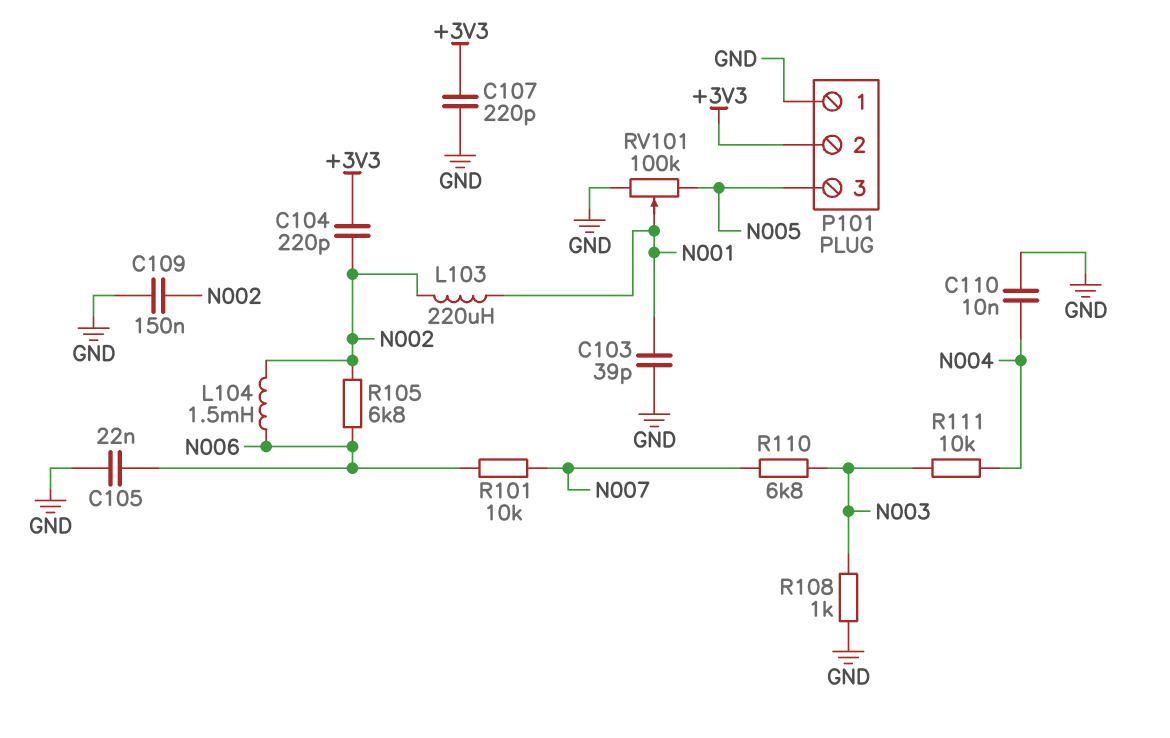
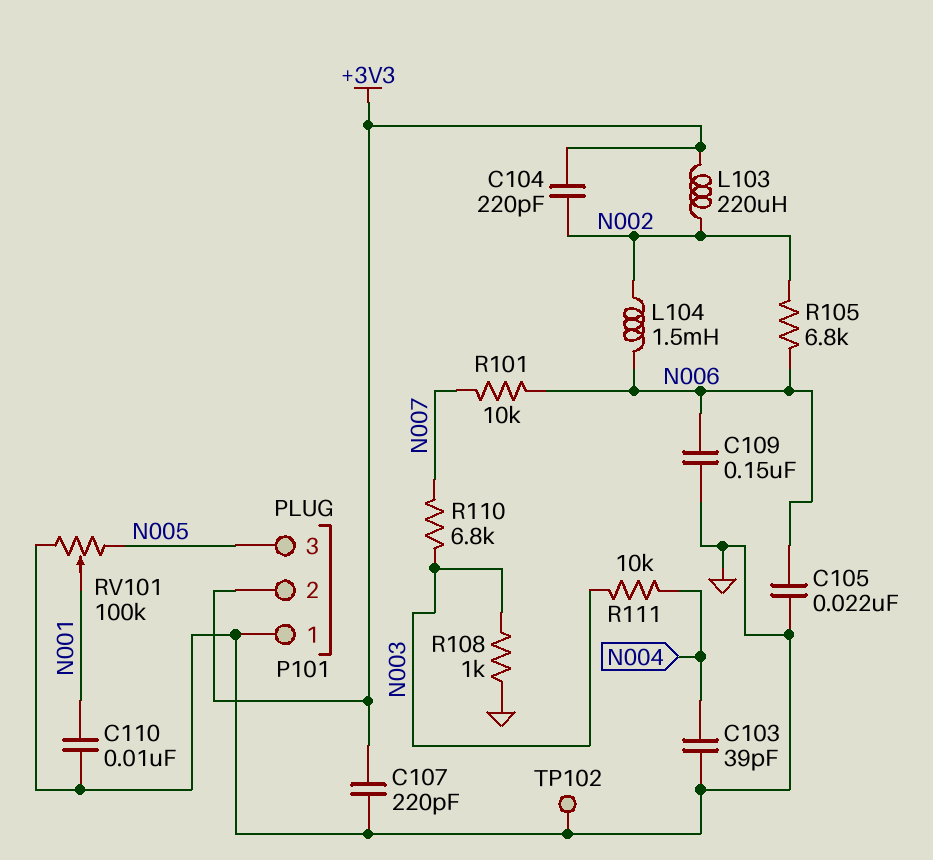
C103: 39pF (GND, N001) -> 39pF (GND, N004)
C109: 150nF (GND, N002) -> 150nF (GND, N006)
C110: 10nF (GND, N004) -> 10nF (GND, N001)
L103: 220uH (N001, N002) -> 220uH (+3V3, N002)
TP102: none -> test point (GND)

